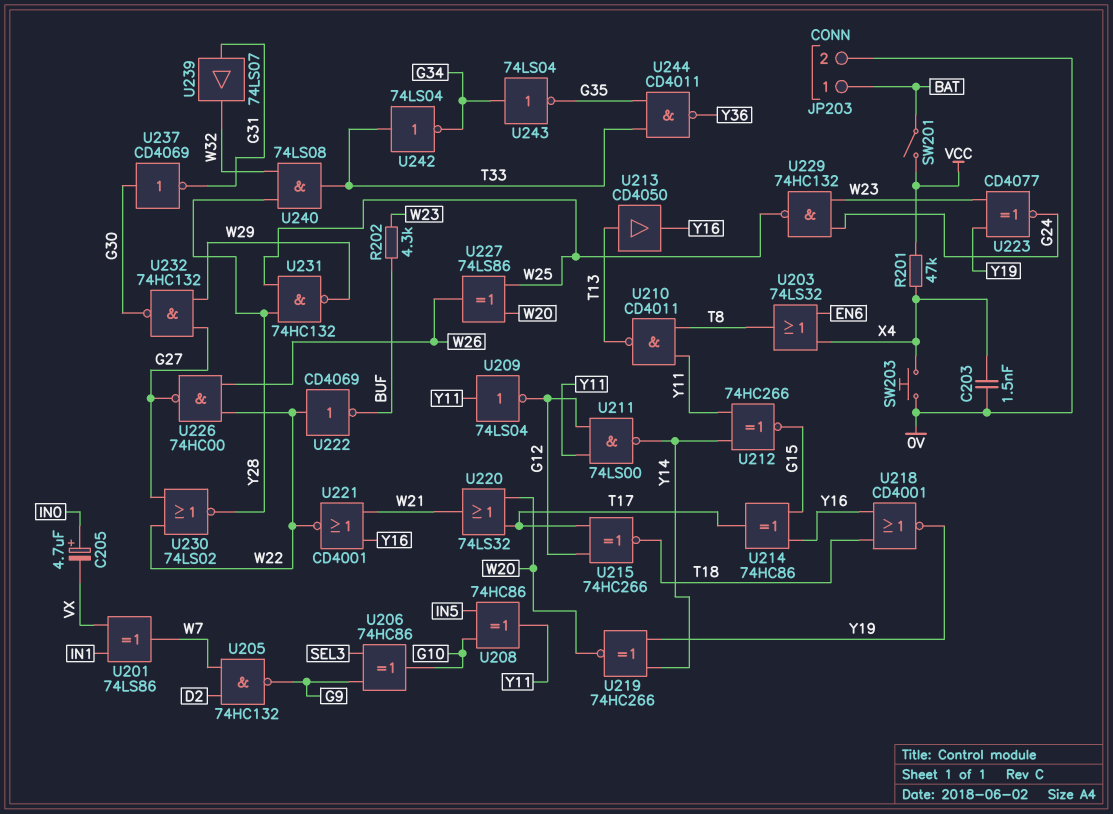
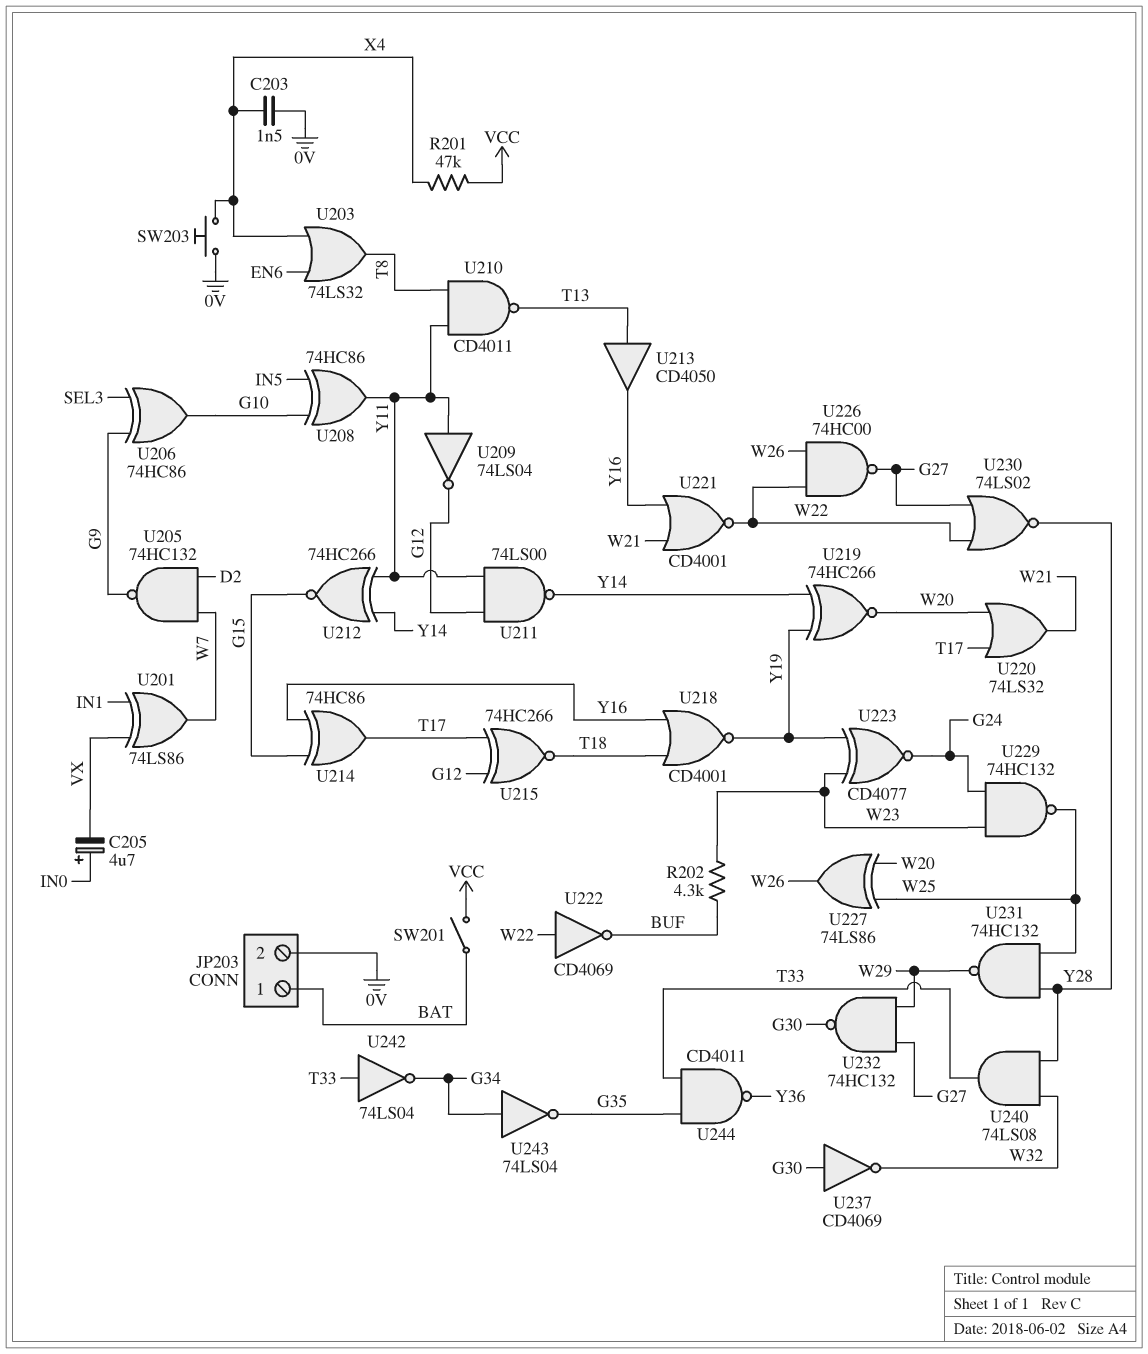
U237: NOT CD4069 (in G30, out G31) -> NOT CD4069 (in G30, out W32)
U239: buffer 74LS07 (in G31, out W32) -> none

